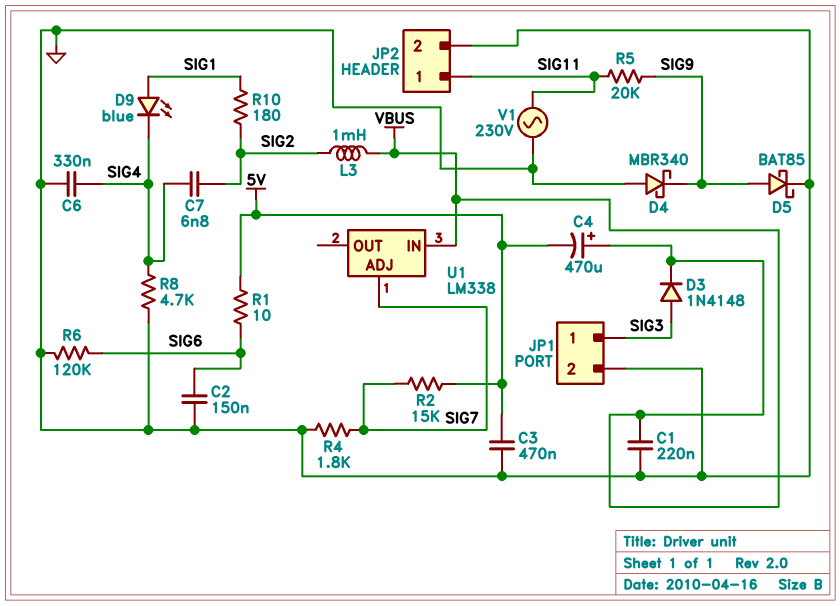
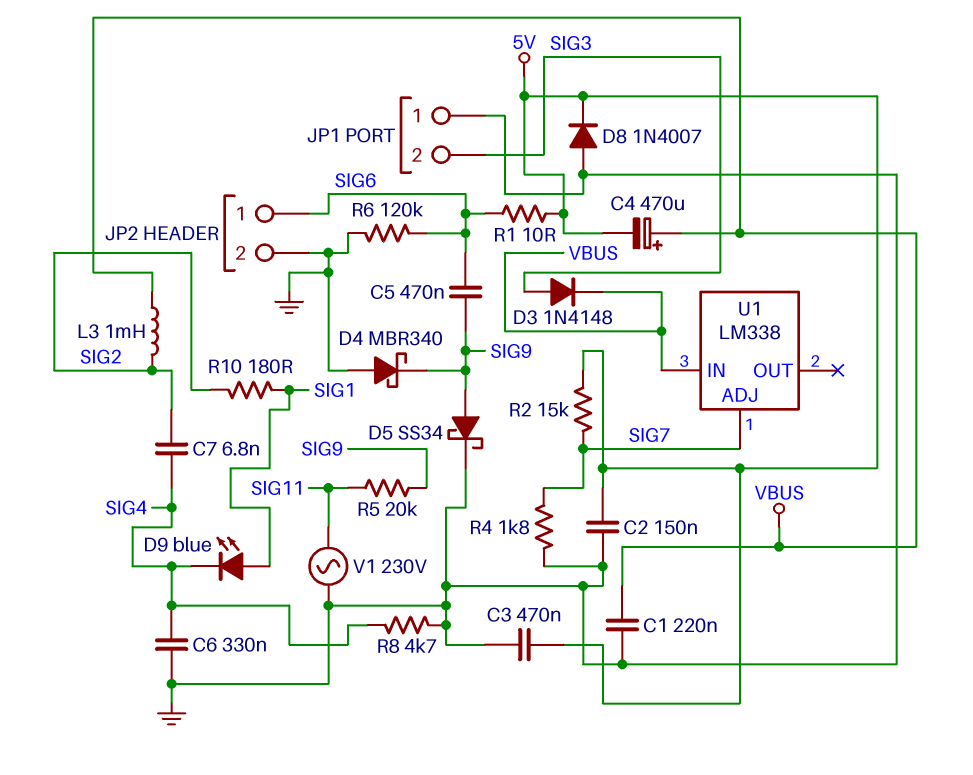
C2: 150nF (GND, SIG6) -> 150nF (5V, GND)
C5: none -> 470nF (SIG6, SIG9)
D5: schottky BAT85 (A SIG9, K GND) -> schottky SS34 (A SIG9, K GND)
D8: none -> diode 1N4007 (A GND, K 5V)
JP1 pin 1: SIG3 -> GND
JP1 pin 2: GND -> SIG3
JP2 pin 1: SIG11 -> SIG6

